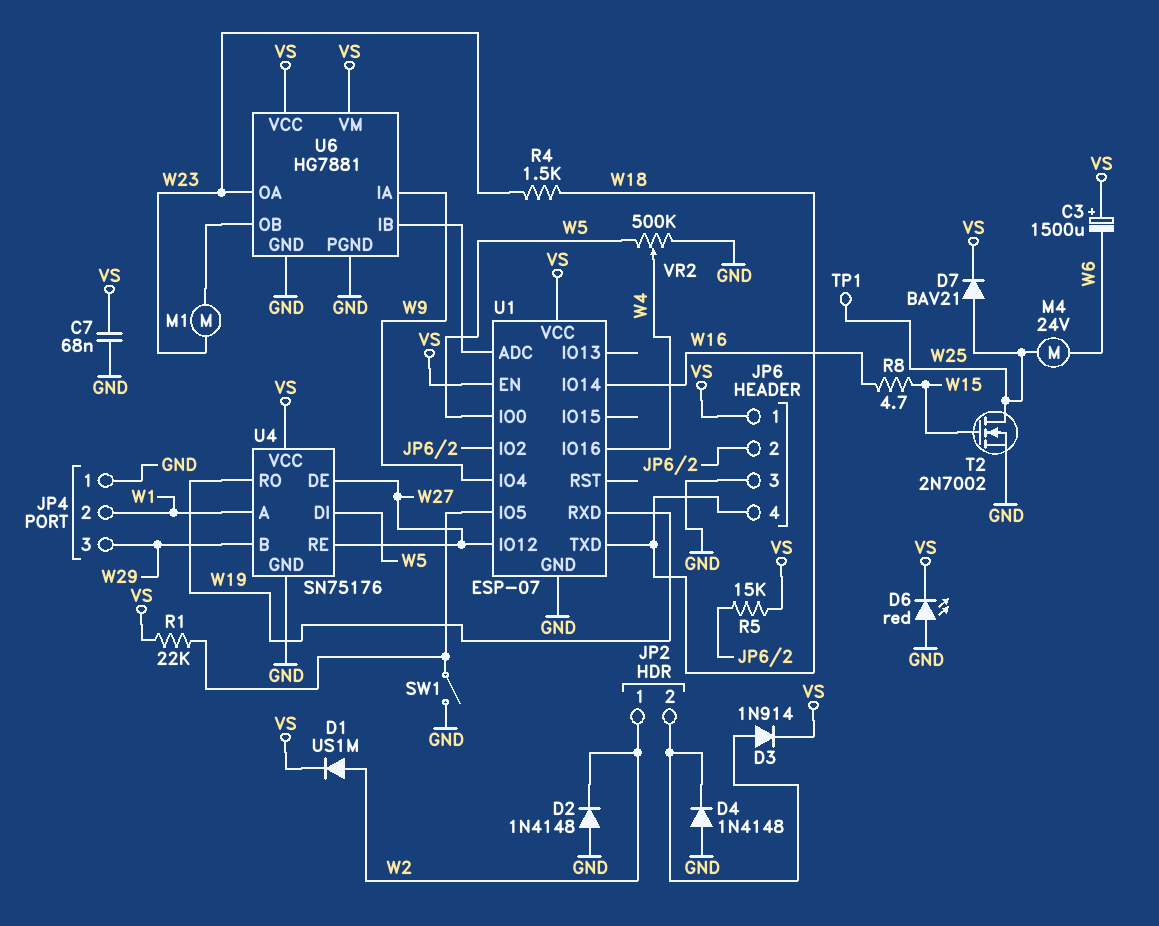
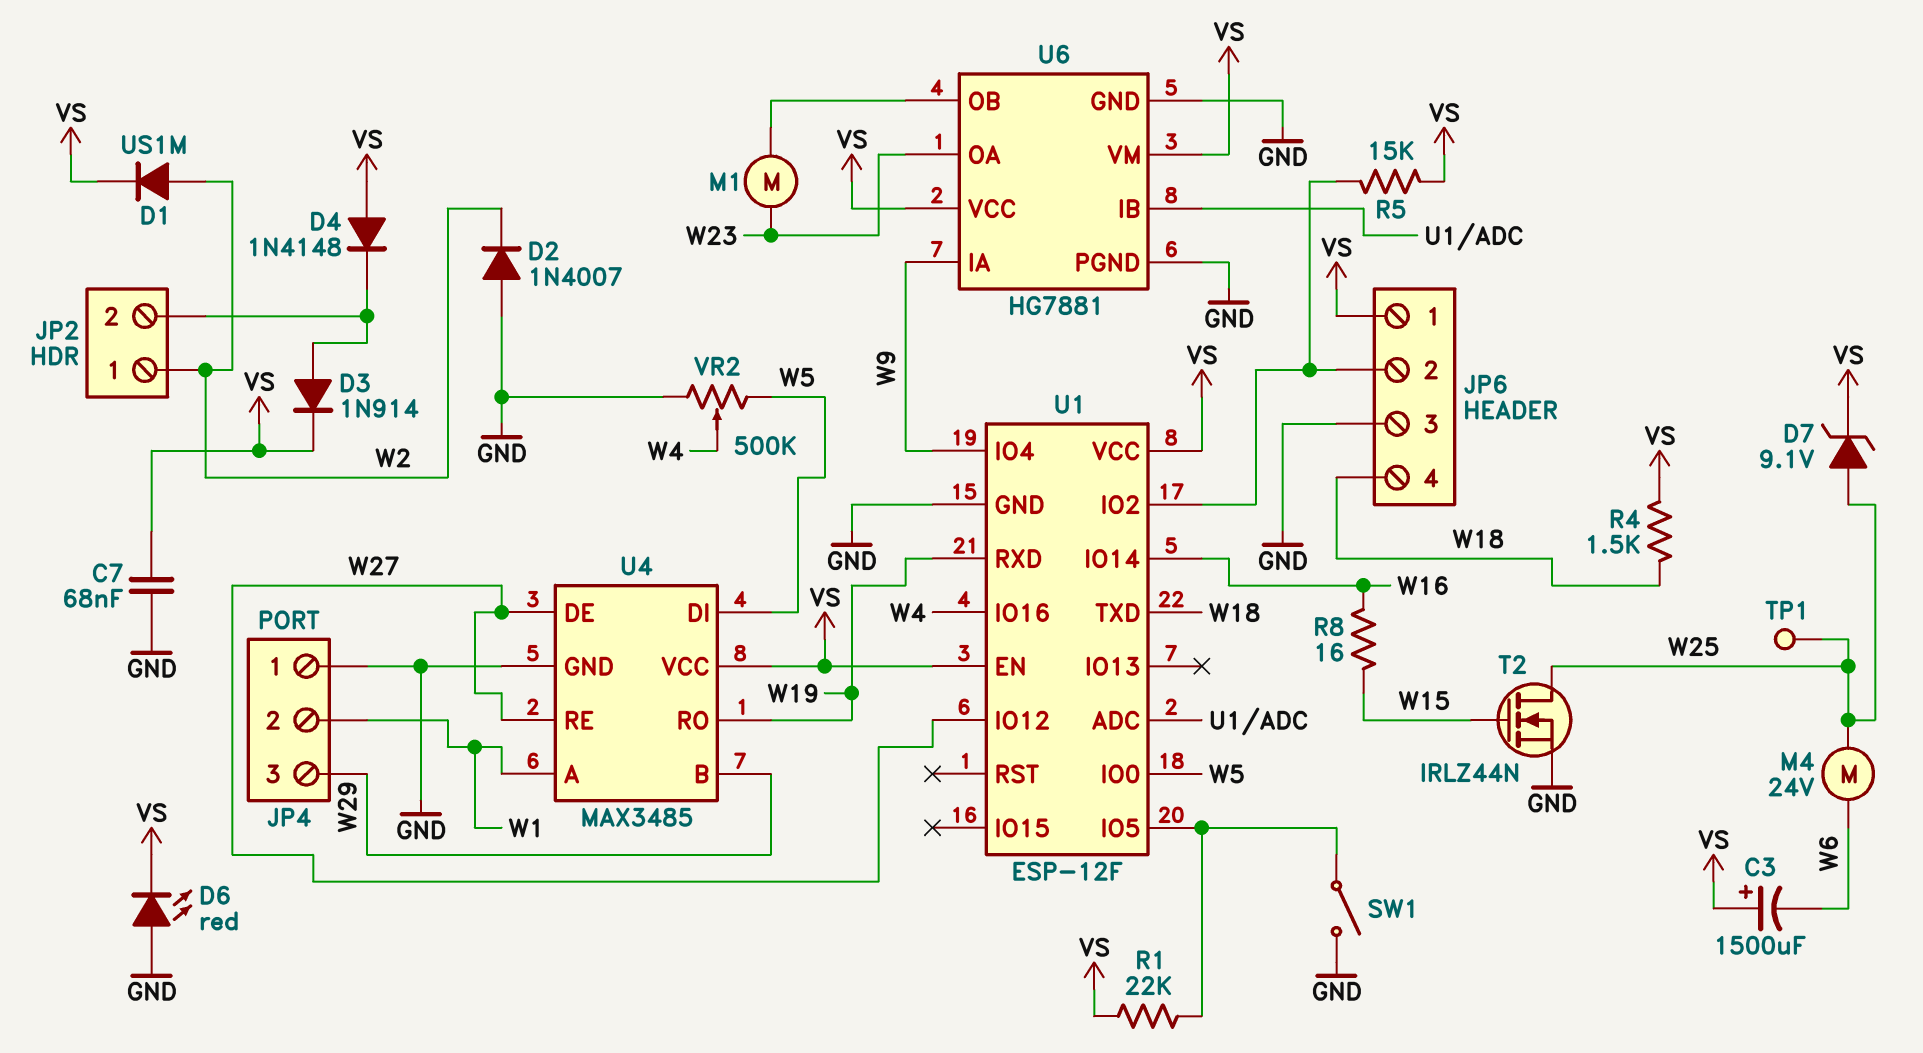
D2: diode 1N4148 (A GND, K W2) -> diode 1N4007 (A GND, K W2)
D4: diode 1N4148 (A GND, K JP2/2) -> diode 1N4148 (A VS, K JP2/2)
D7: diode BAV21 (A W25, K VS) -> zener 9.1V (A W25, K VS)
R4: 1.5k (W18, W23) -> 1.5k (VS, W18)
R8: 4.7 (W15, W16) -> 16 (W15, W16)
T2: NMOS 2N7002 (G W15, D W25, S GND) -> NMOS IRLZ44N (G W15, D W25, S GND)
U1: ESP-07 -> ESP-12F
U4: SN75176 -> MAX3485

